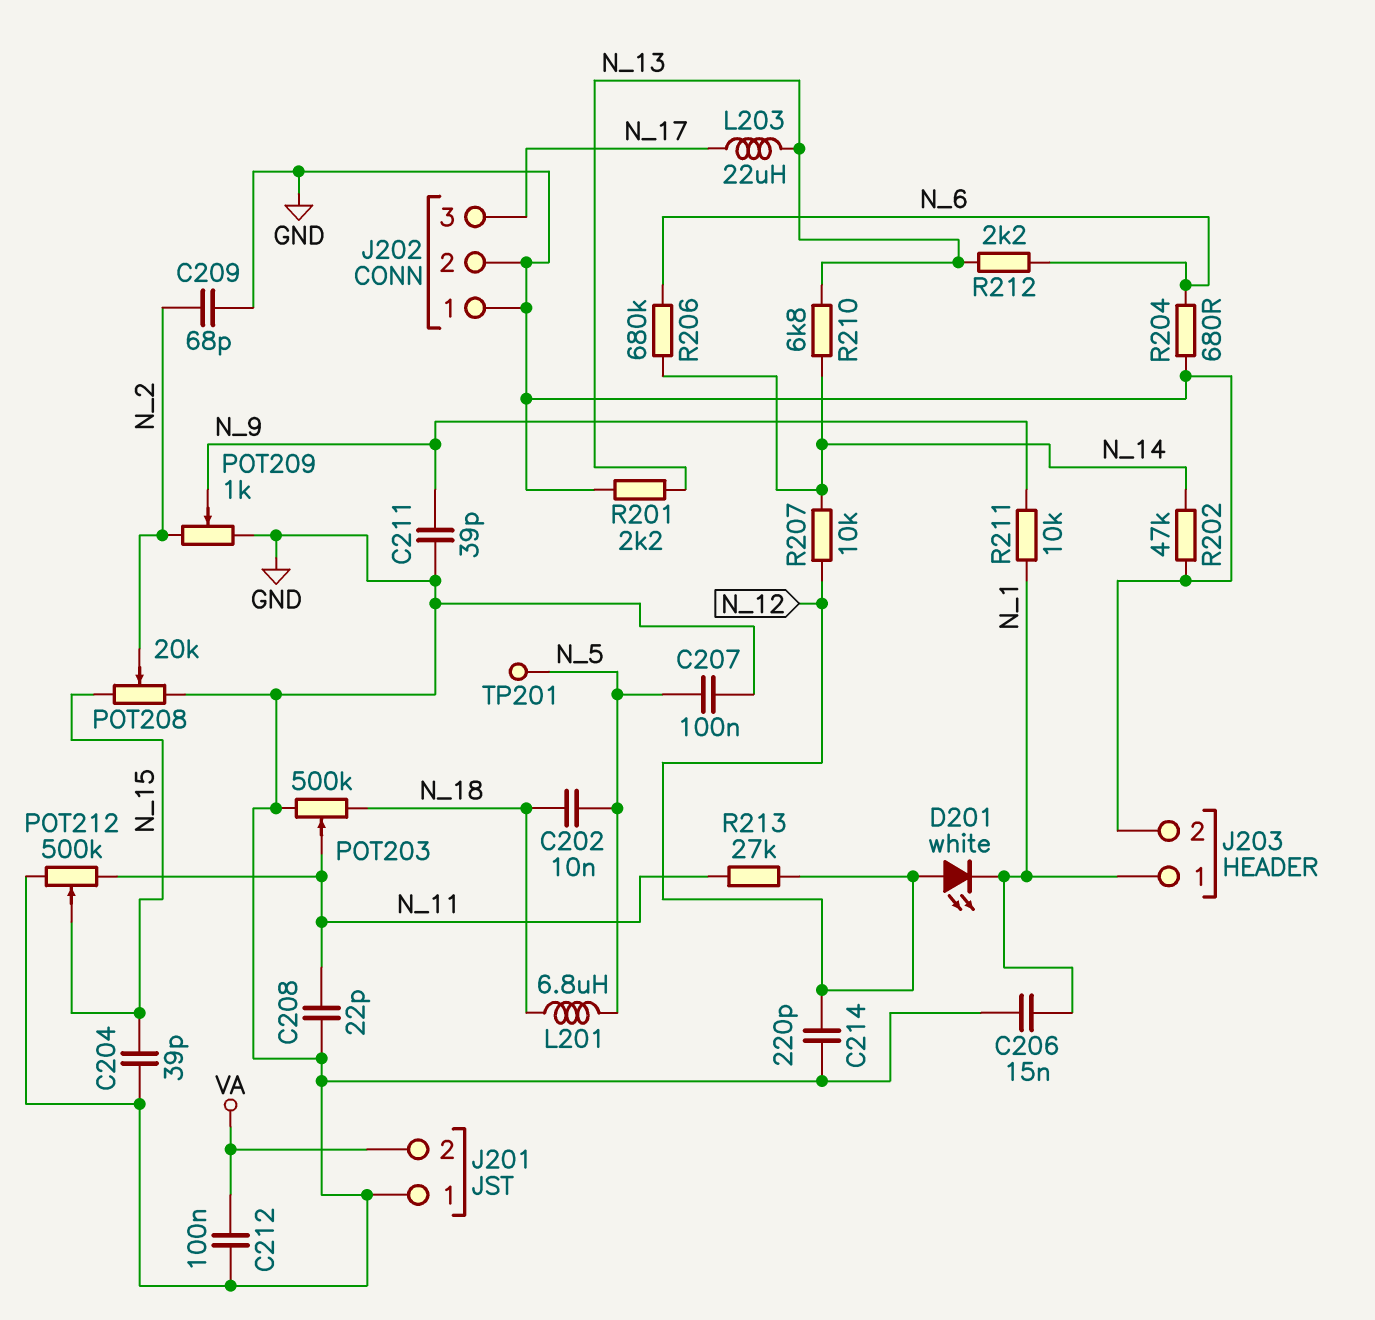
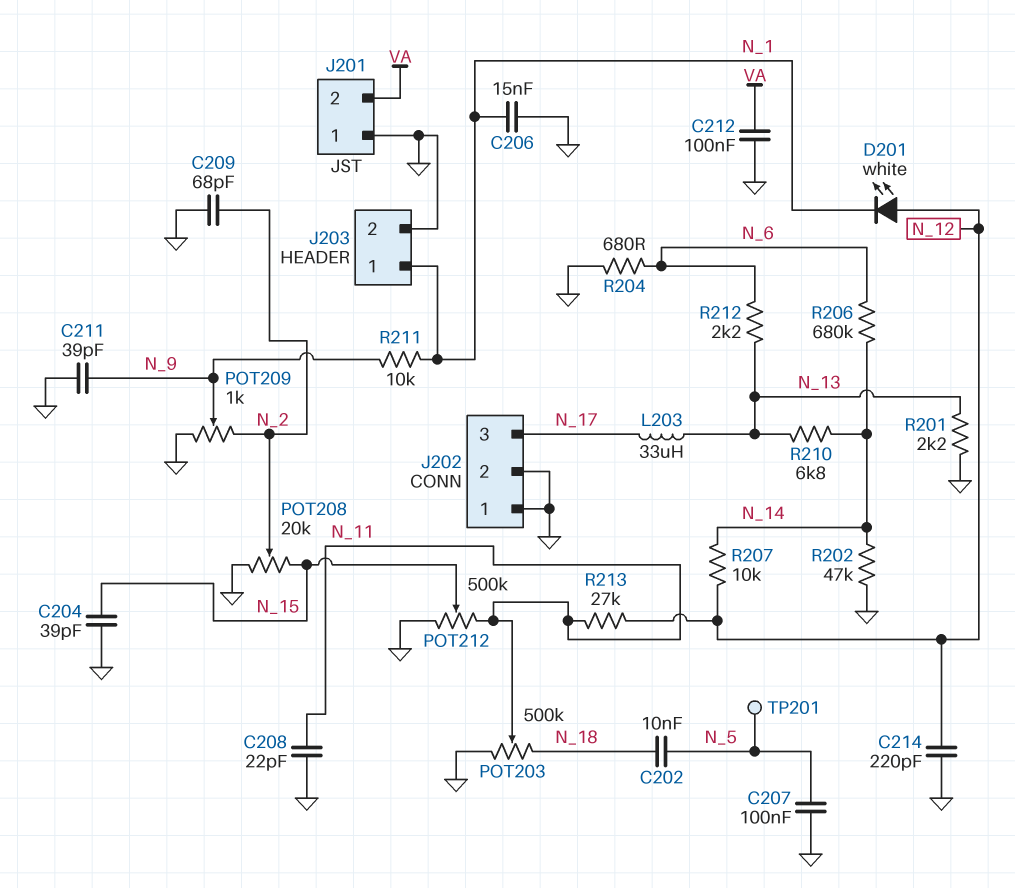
L201: 6.8uH (N_5, N_18) -> none
L203: 22uH (N_13, N_17) -> 33uH (N_13, N_17)

